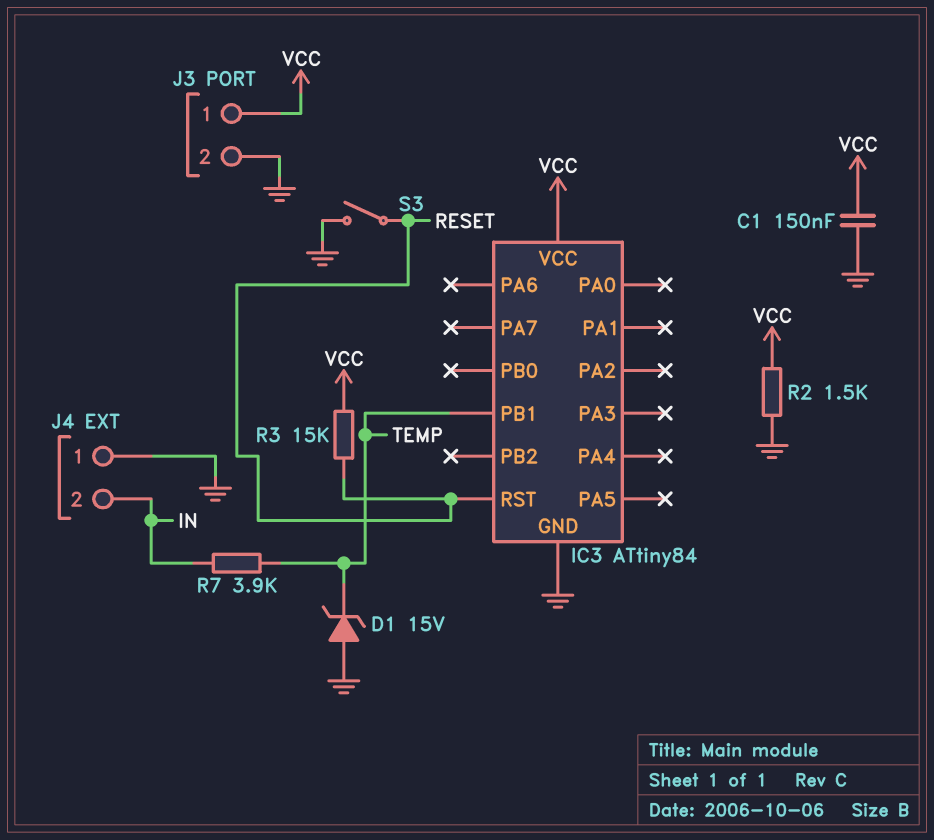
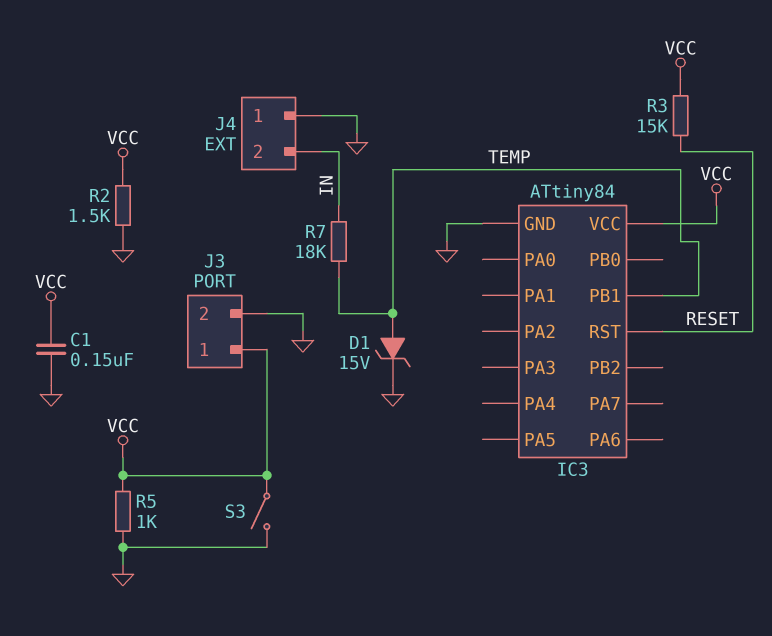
D1: zener 15V (A GND, K TEMP) -> zener 15V (A TEMP, K GND)
R5: none -> 1k (GND, VCC)
R7: 3.9k (IN, TEMP) -> 18k (IN, TEMP)
S3: switch (GND, RESET) -> switch (GND, VCC)

